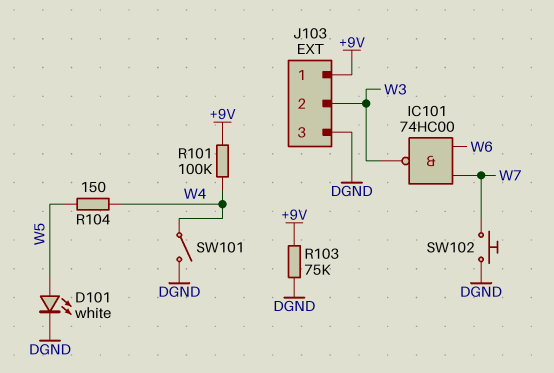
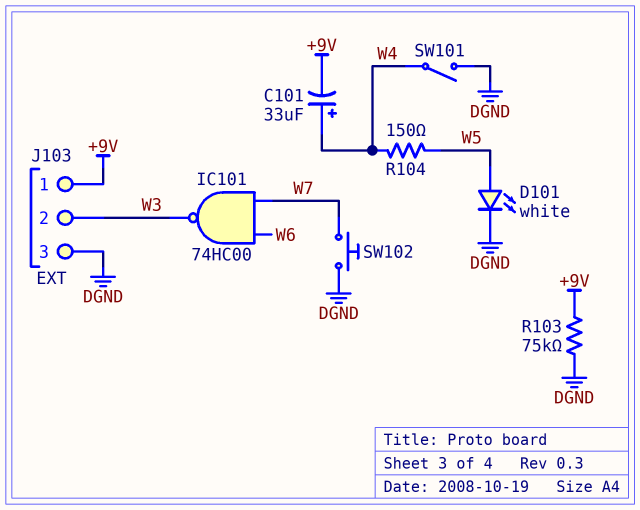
C101: none -> 33uF (plus W4, minus +9V)
R101: 100k (+9V, W4) -> none

